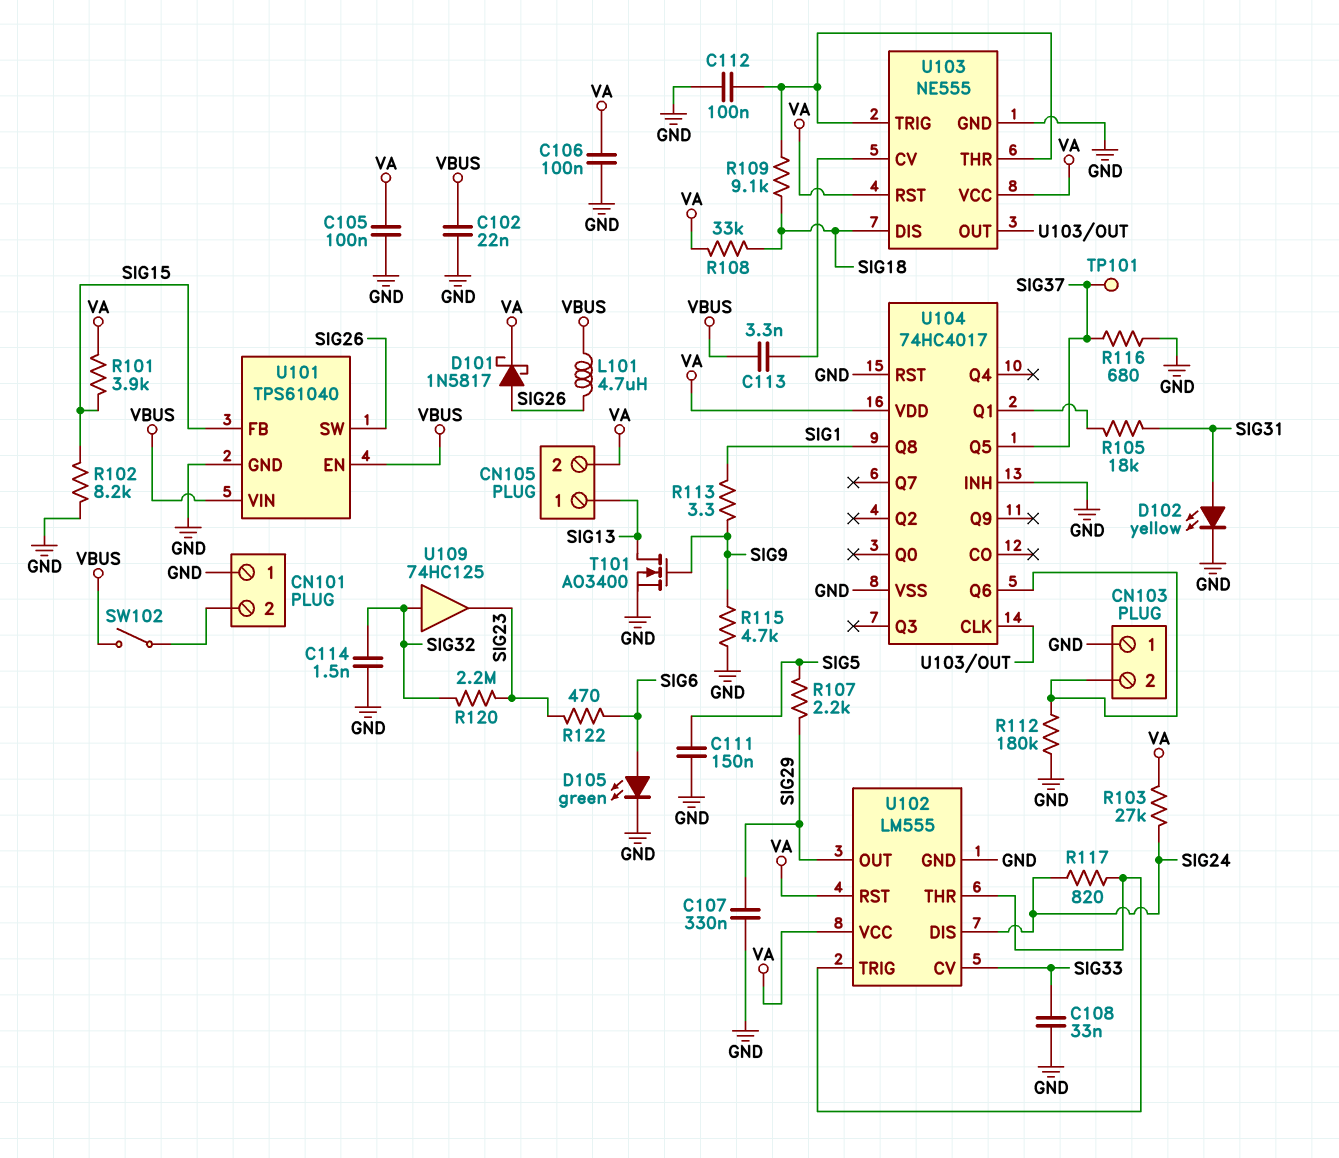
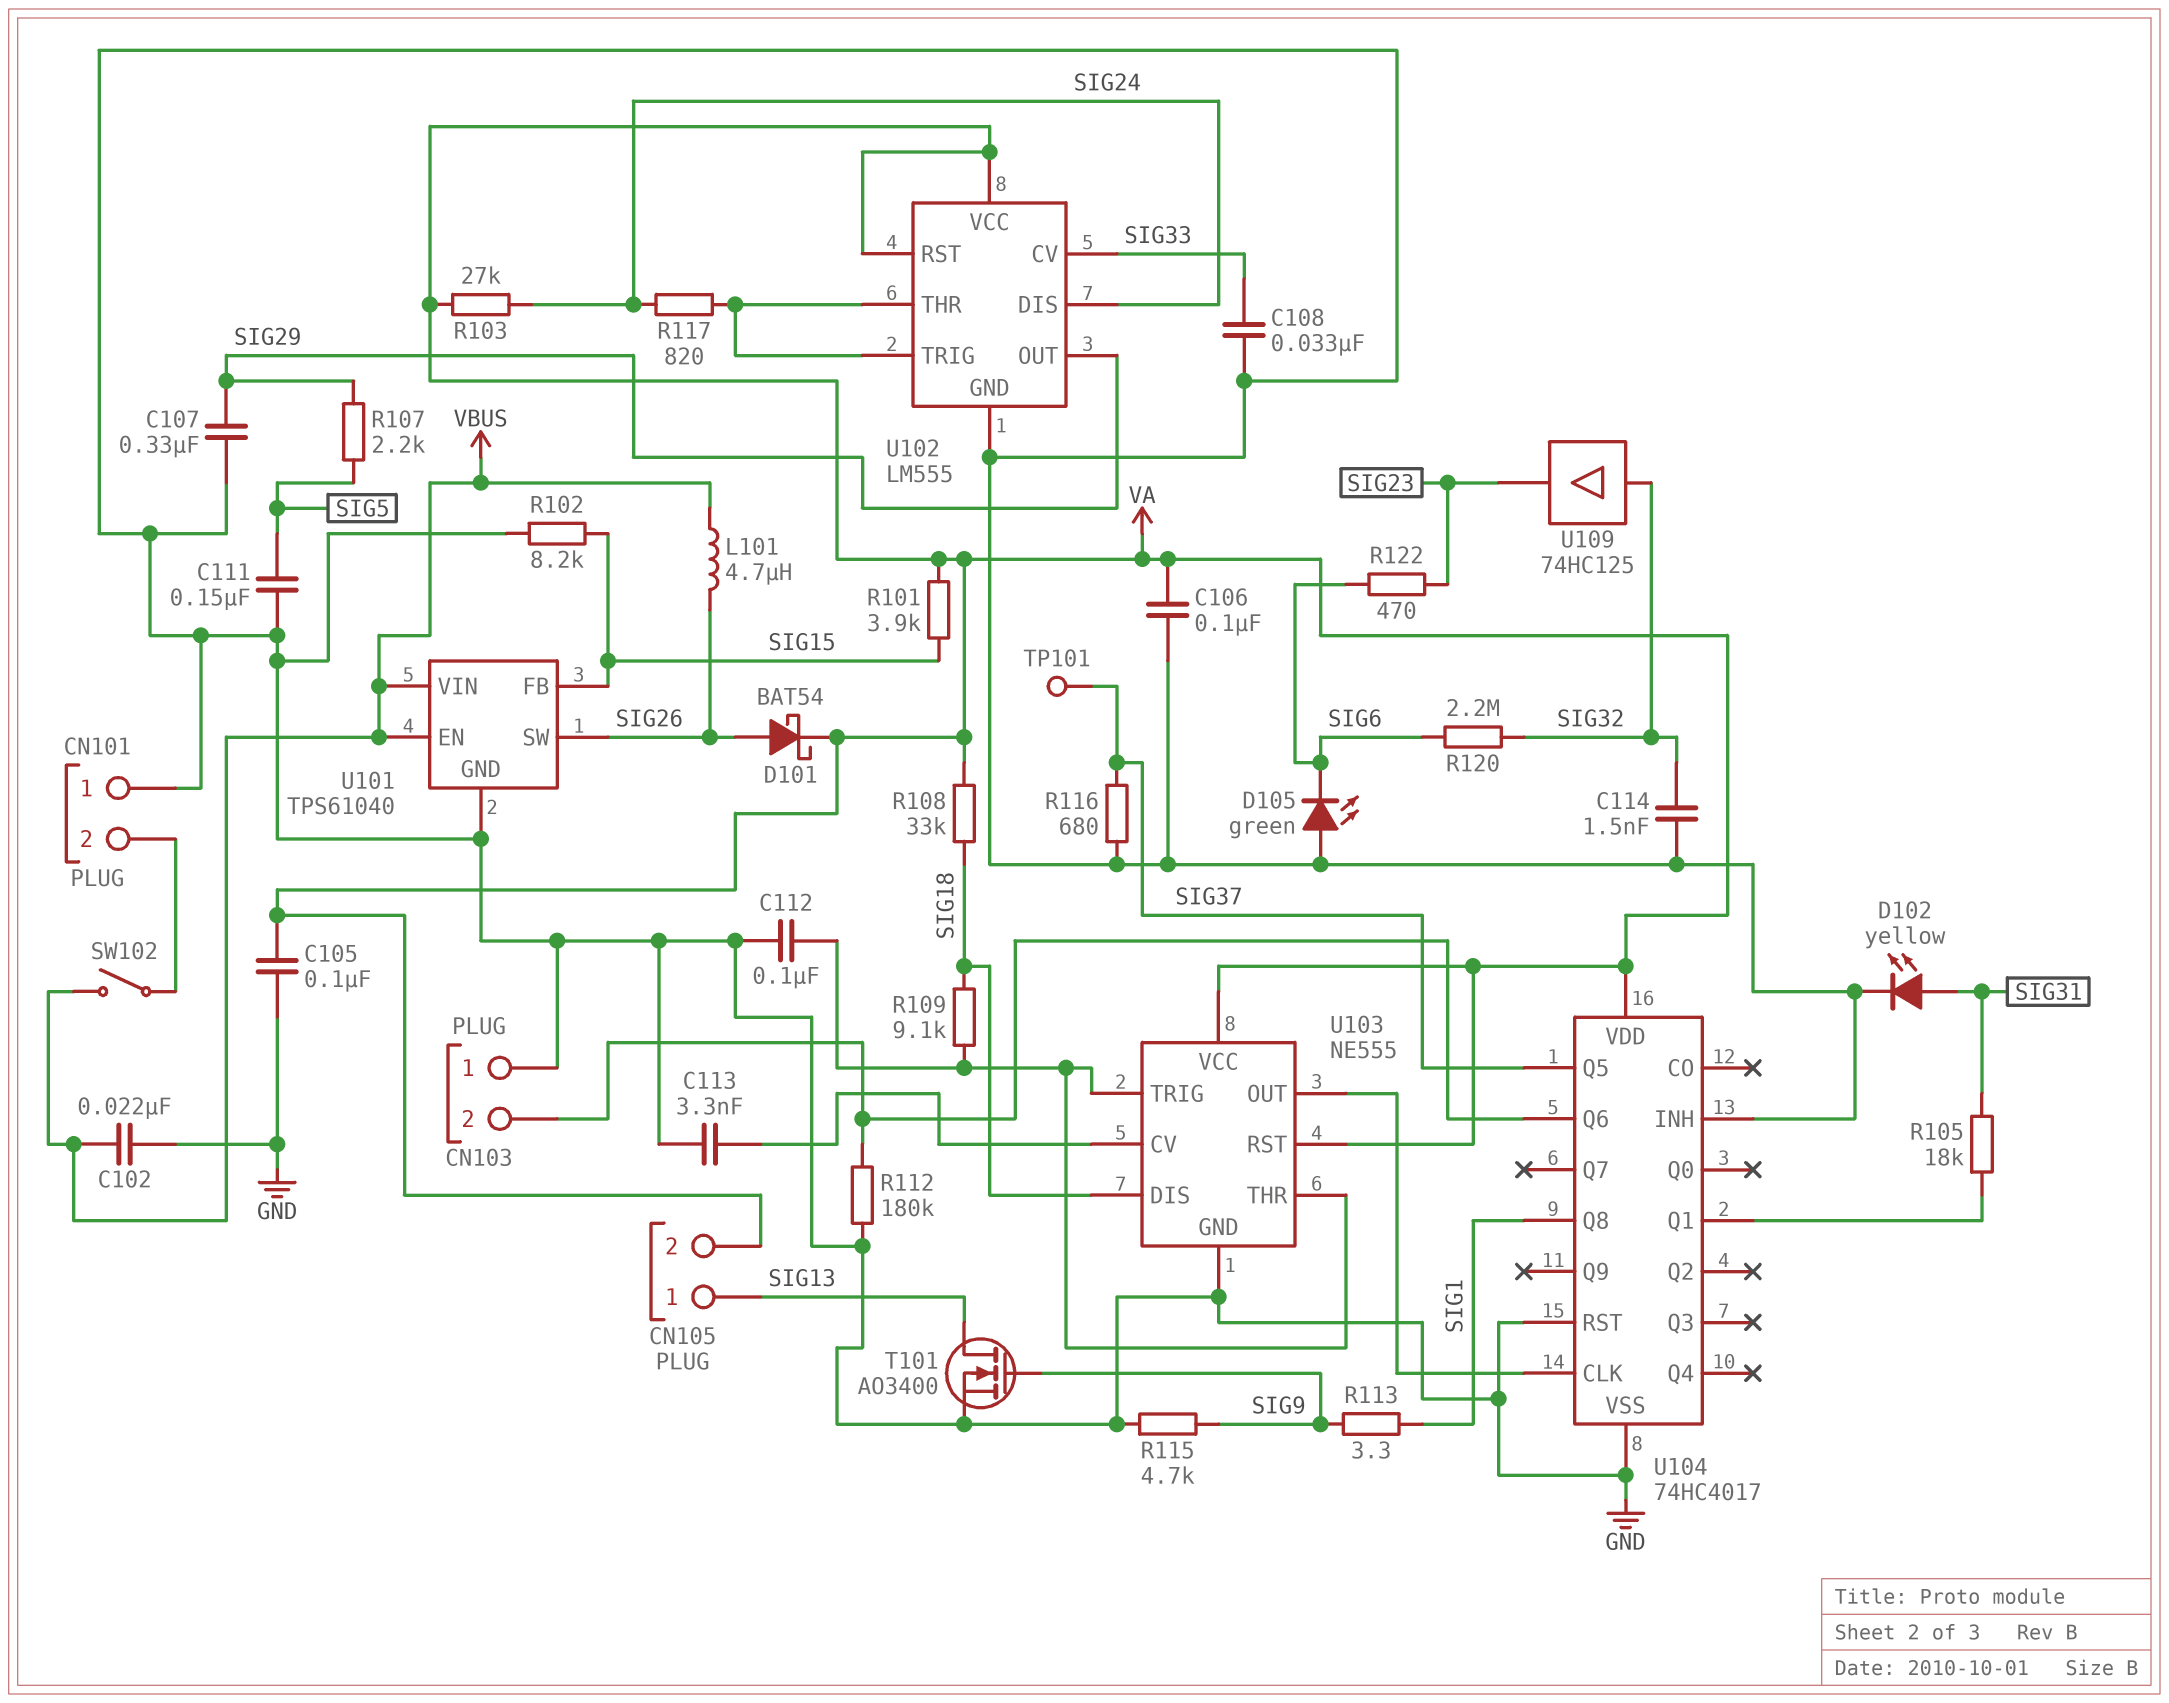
C113: 3.3nF (U103/CV, VBUS) -> 3.3nF (GND, U103/CV)
D101: schottky 1N5817 (A SIG26, K VA) -> schottky BAT54 (A SIG26, K VA)
D105: LED green (A SIG6, K GND) -> LED green (A GND, K SIG6)
R120: 2.2M (SIG23, SIG32) -> 2.2M (SIG6, SIG32)

